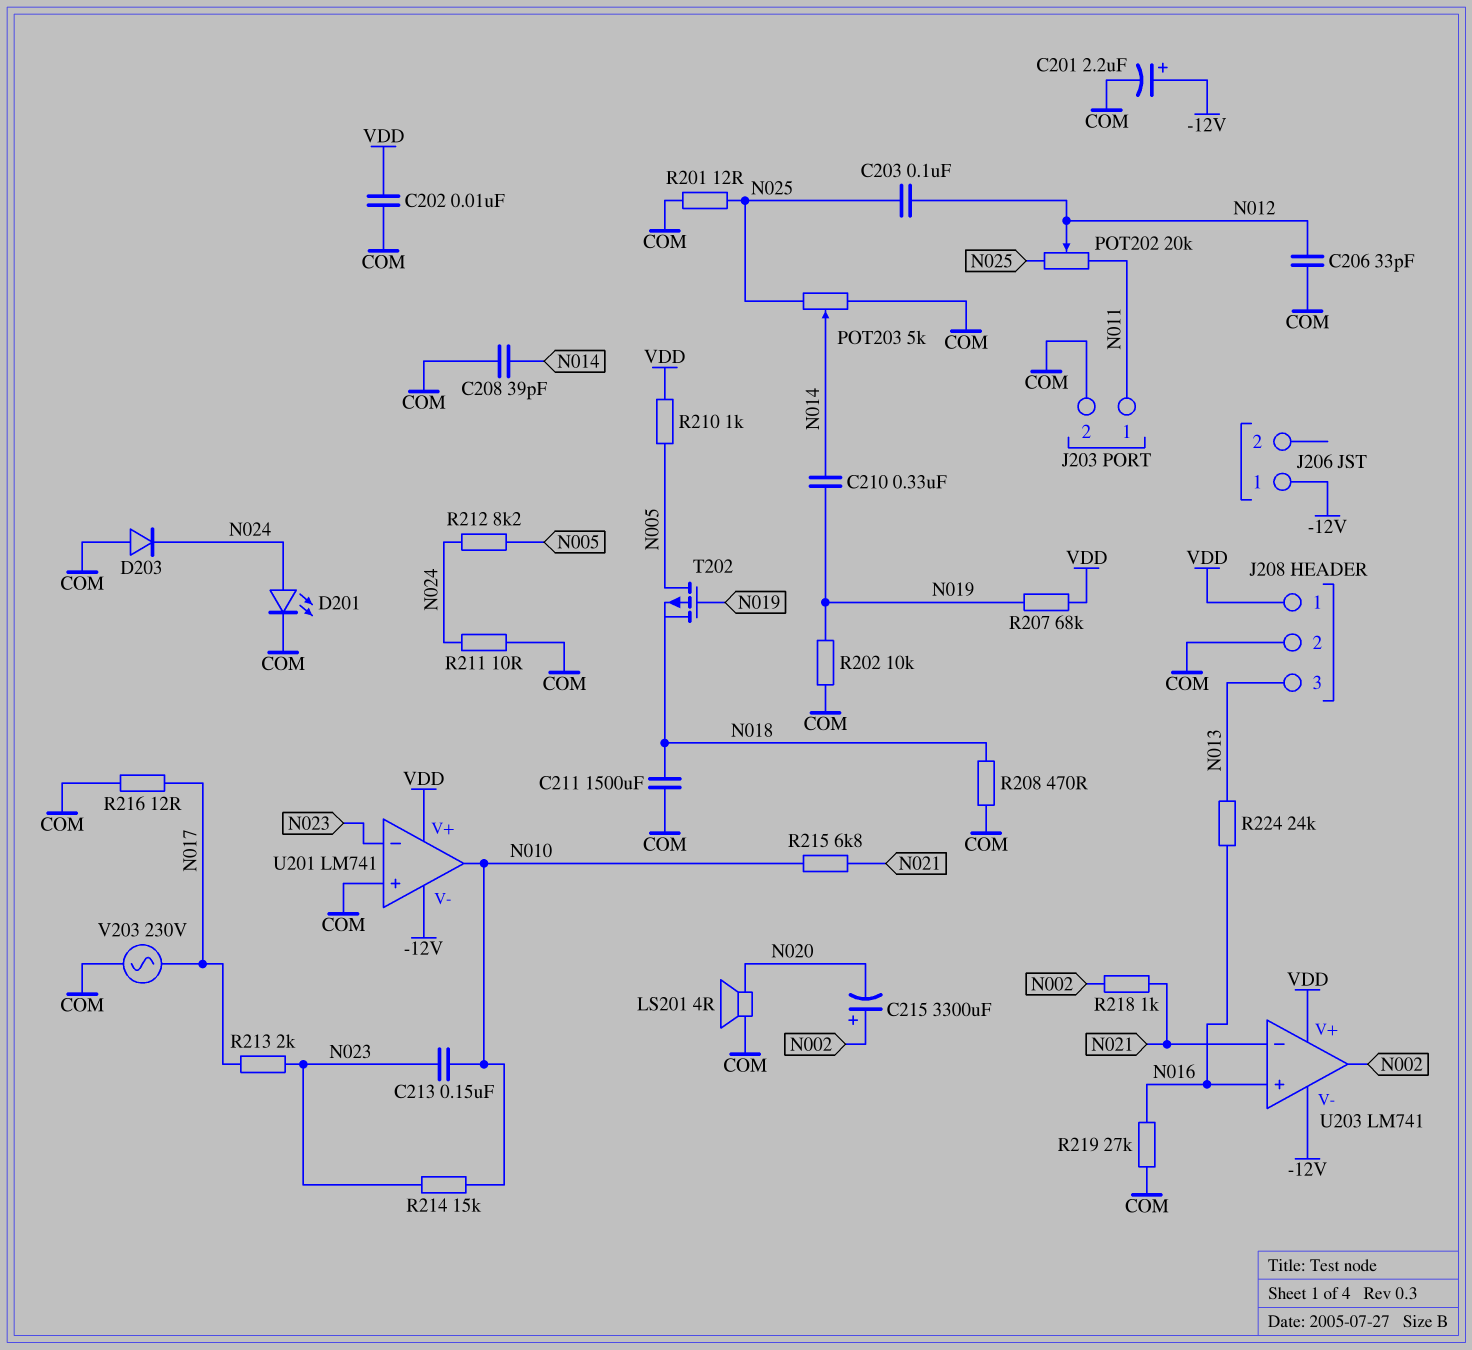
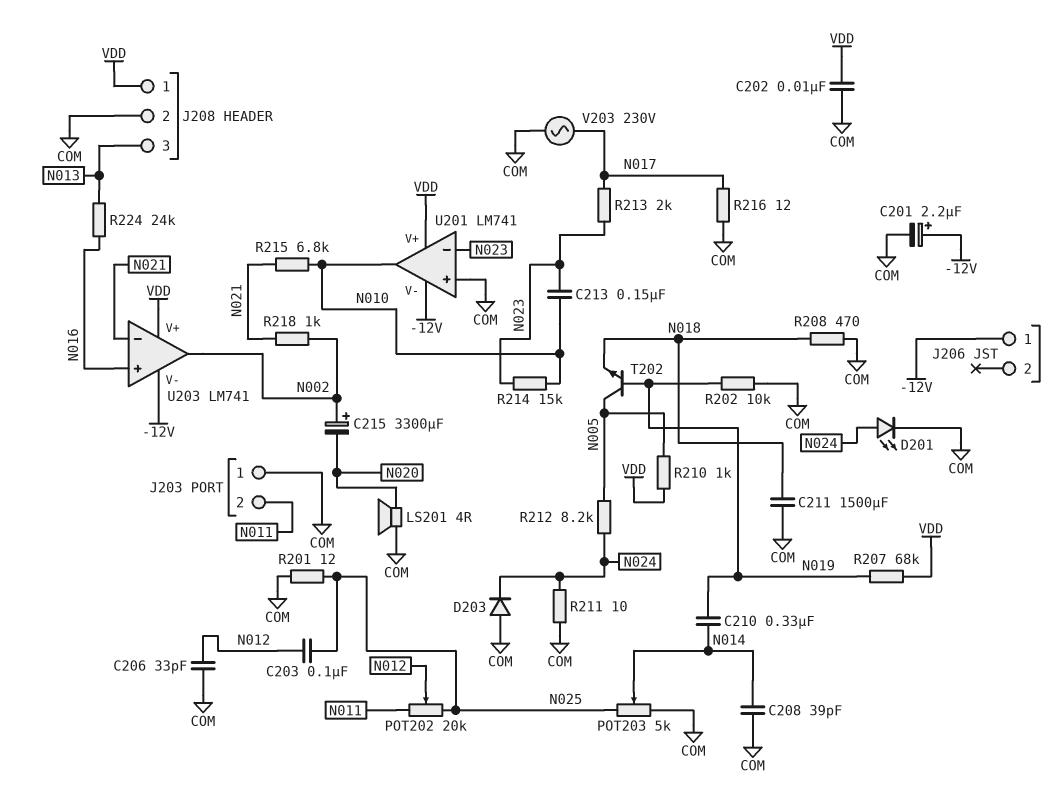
J203 pin 1: N011 -> COM
J203 pin 2: COM -> N011
R219: 27k (COM, N016) -> none
T202: PMOS (G N019, D N005, S N018) -> NPN (B N019, C N005, E N018)

